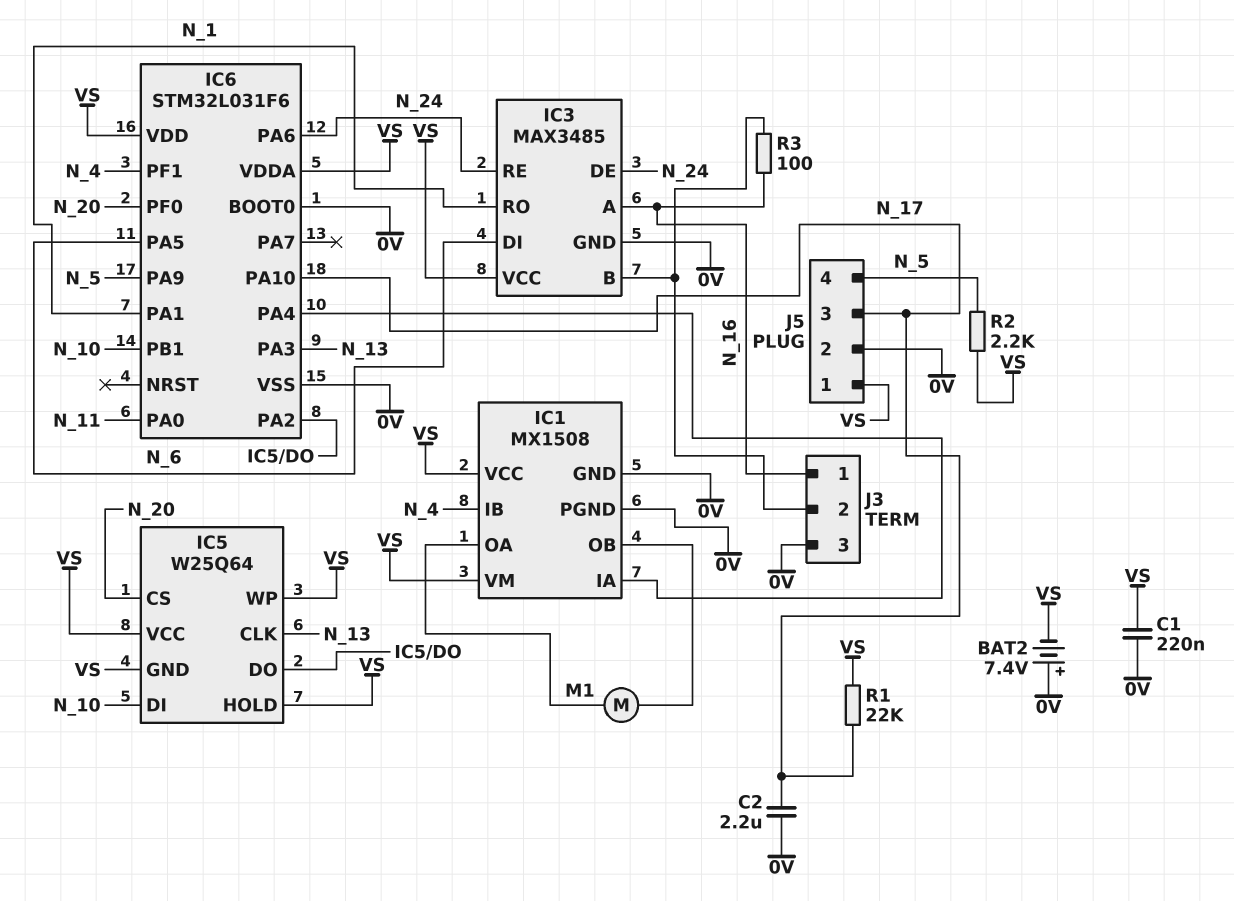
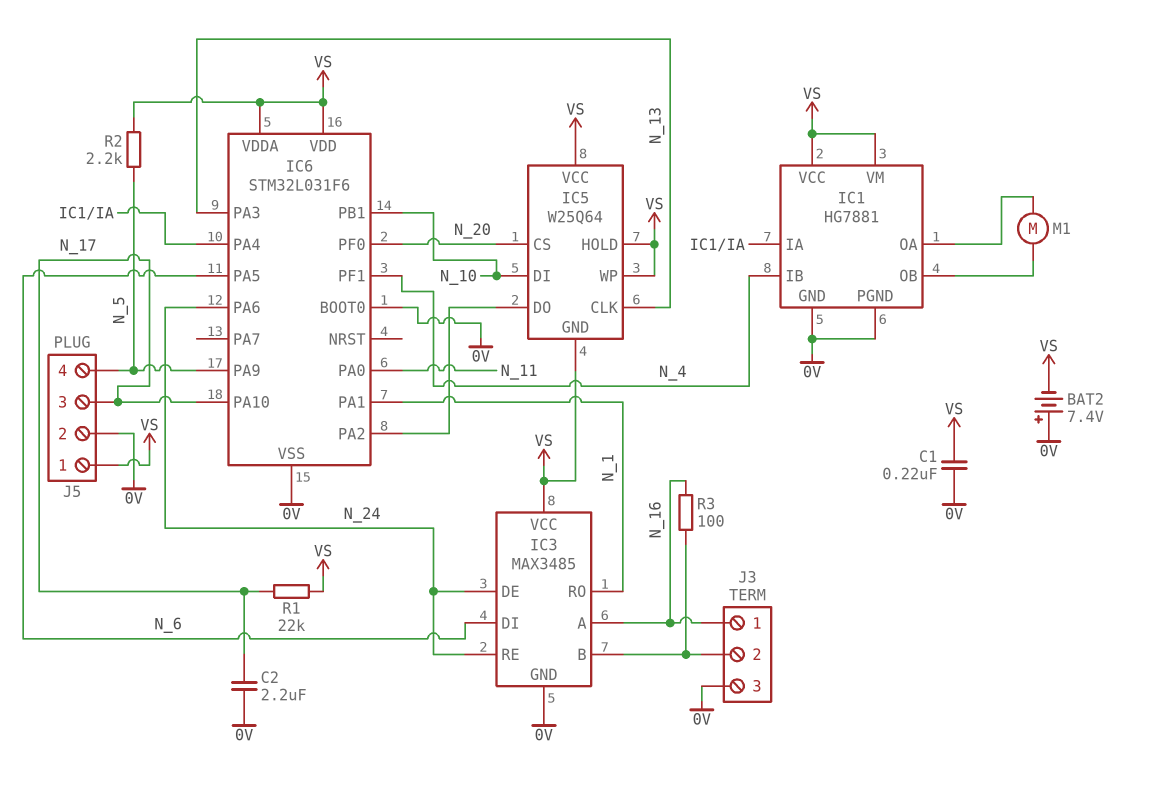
IC1: MX1508 -> HG7881

